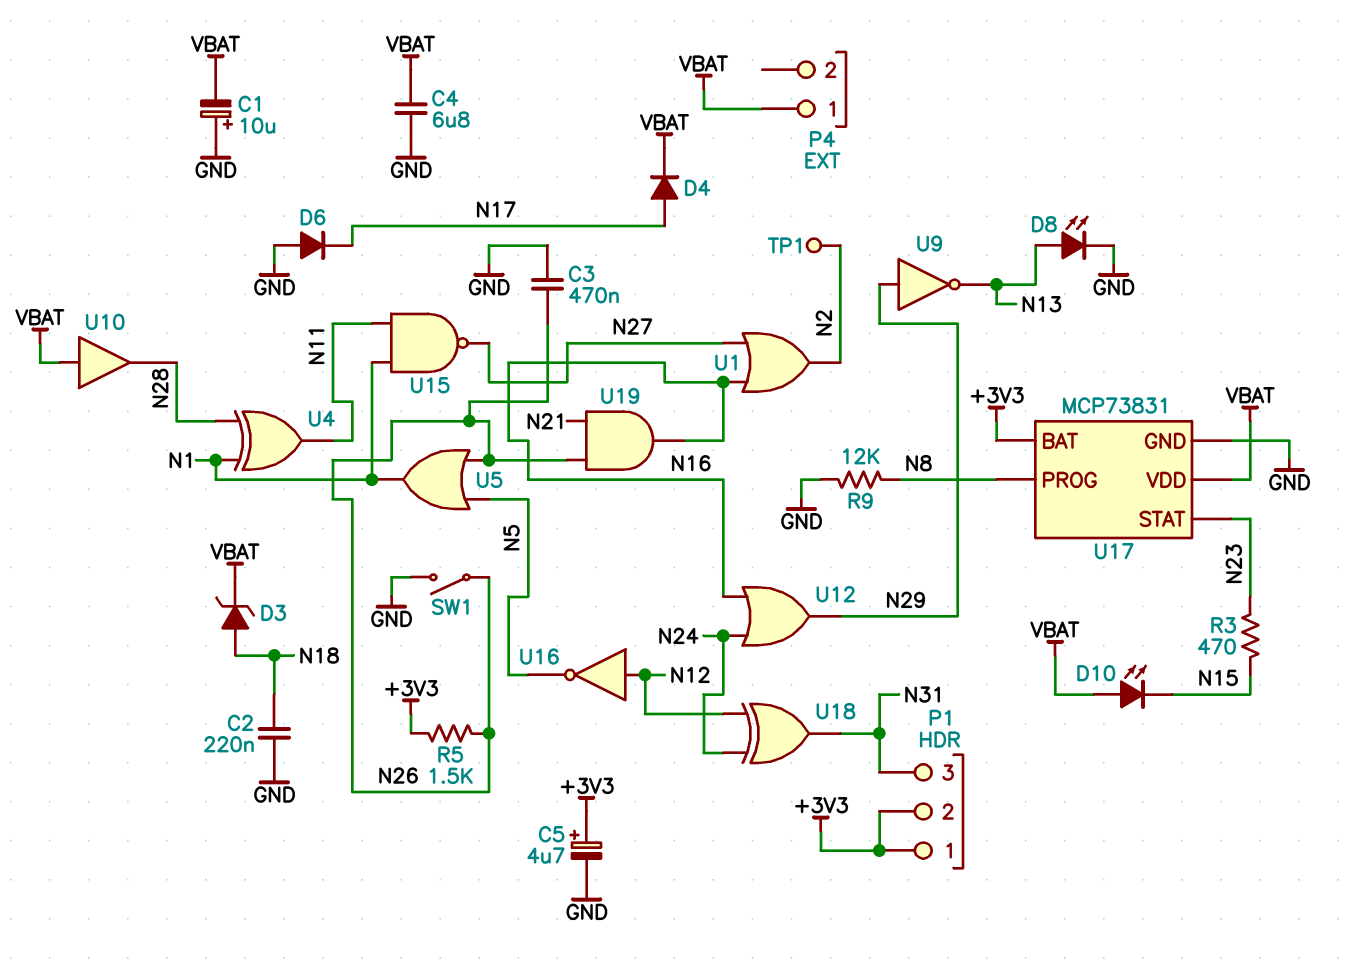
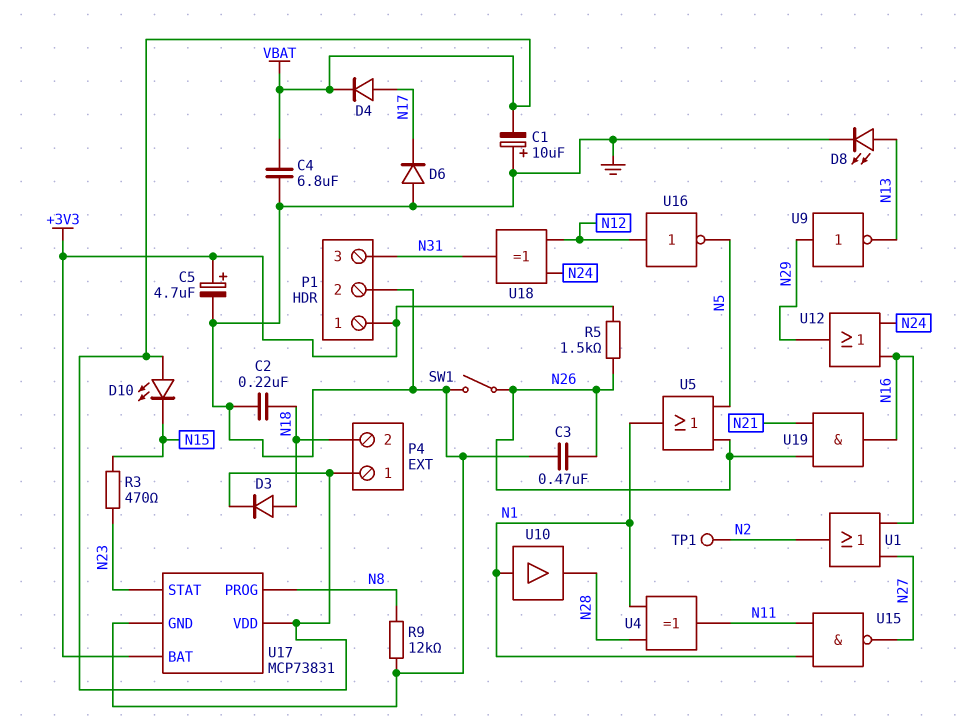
D3: zener (A N18, K VBAT) -> diode (A N18, K VBAT)
P1 pin 2: +3V3 -> GND
P4 pin 2: none -> N18
U10: buffer (in VBAT, out N28) -> buffer (in N1, out N28)

